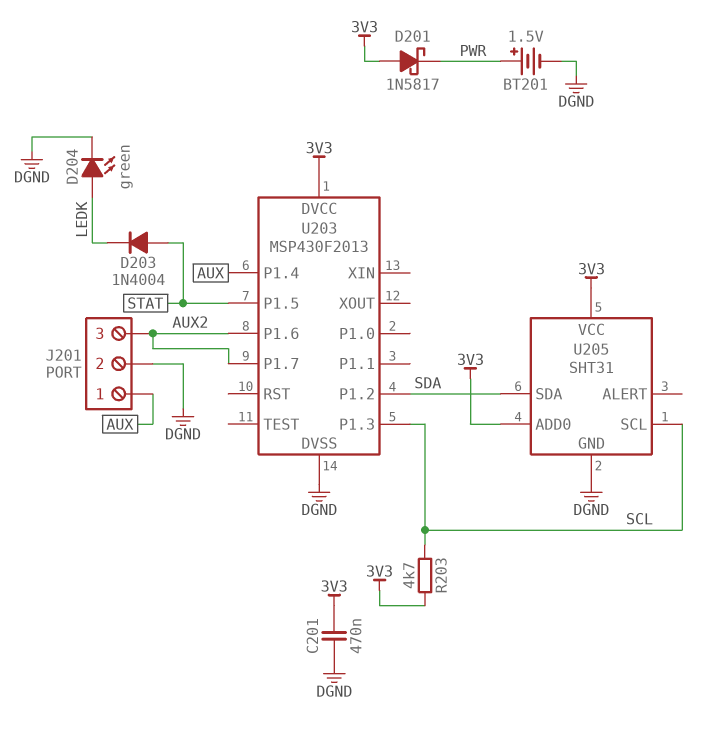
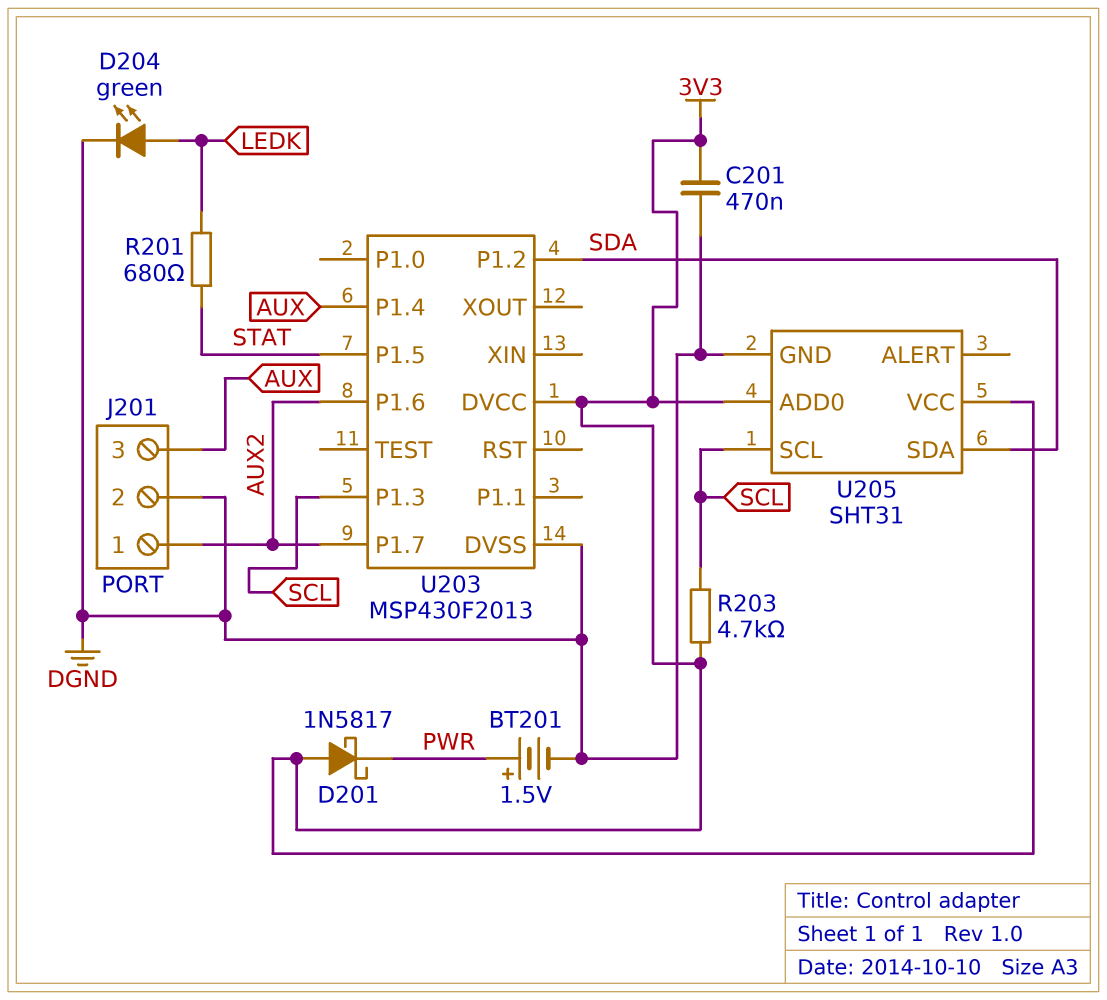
D203: diode 1N4004 (A STAT, K LEDK) -> none
J201 pin 1: AUX -> AUX2
J201 pin 3: AUX2 -> AUX
R201: none -> 680 (LEDK, STAT)

